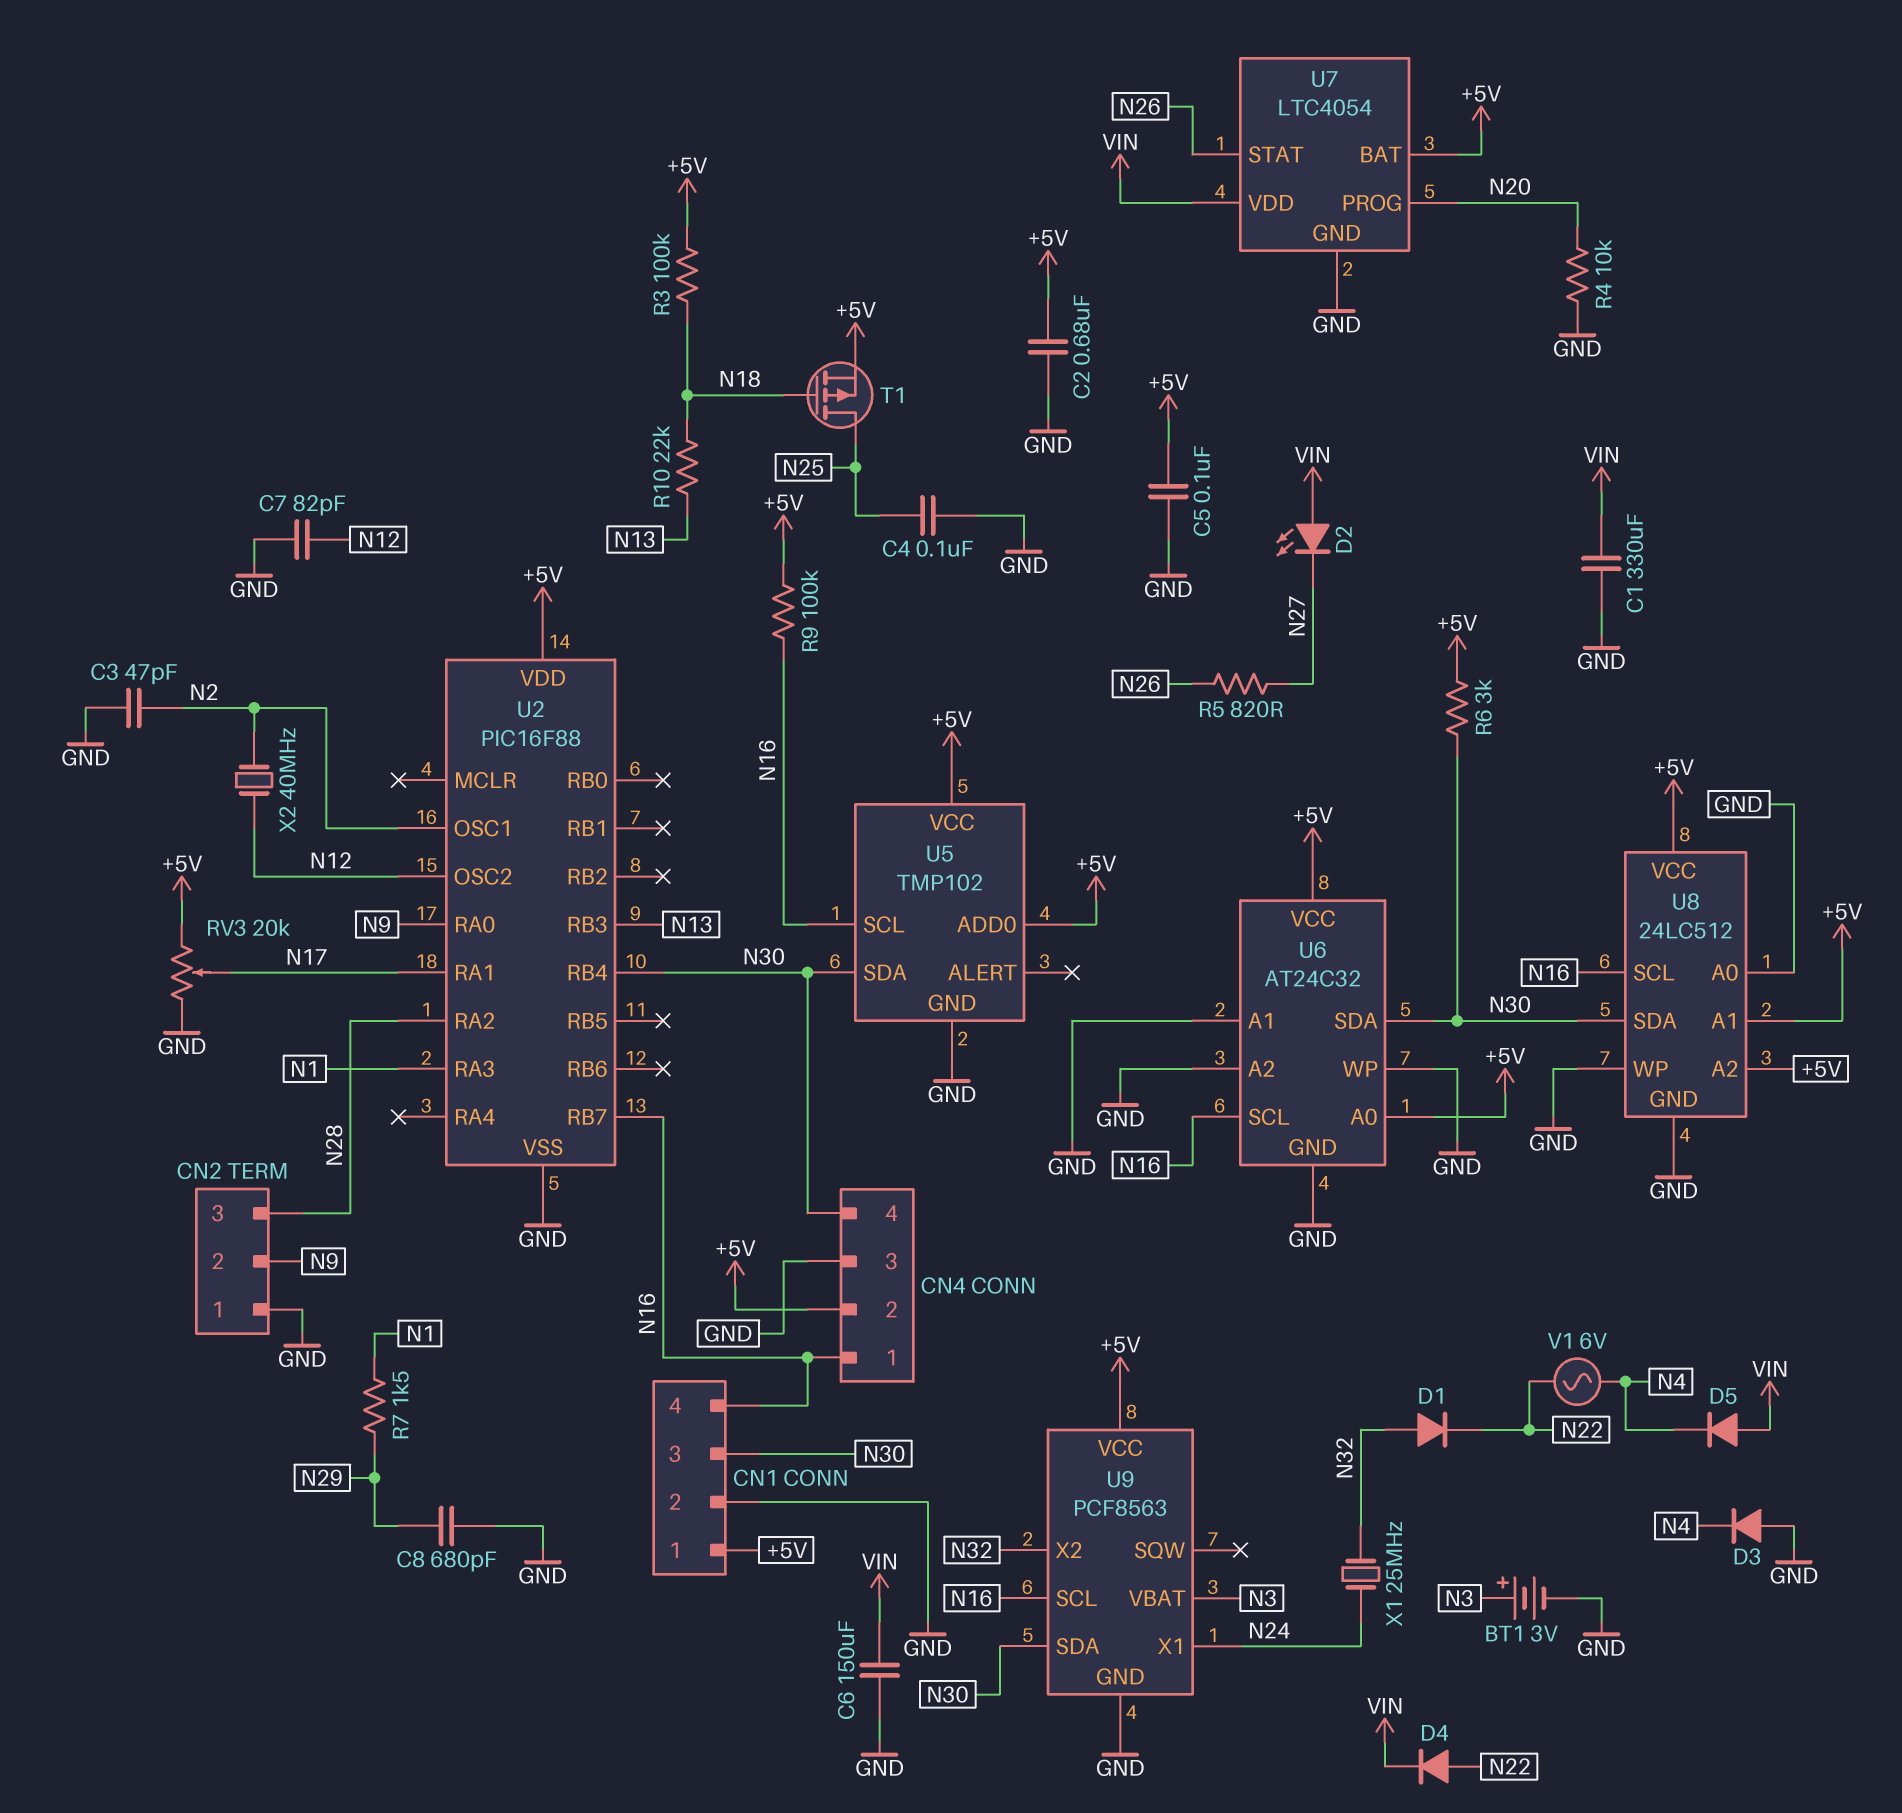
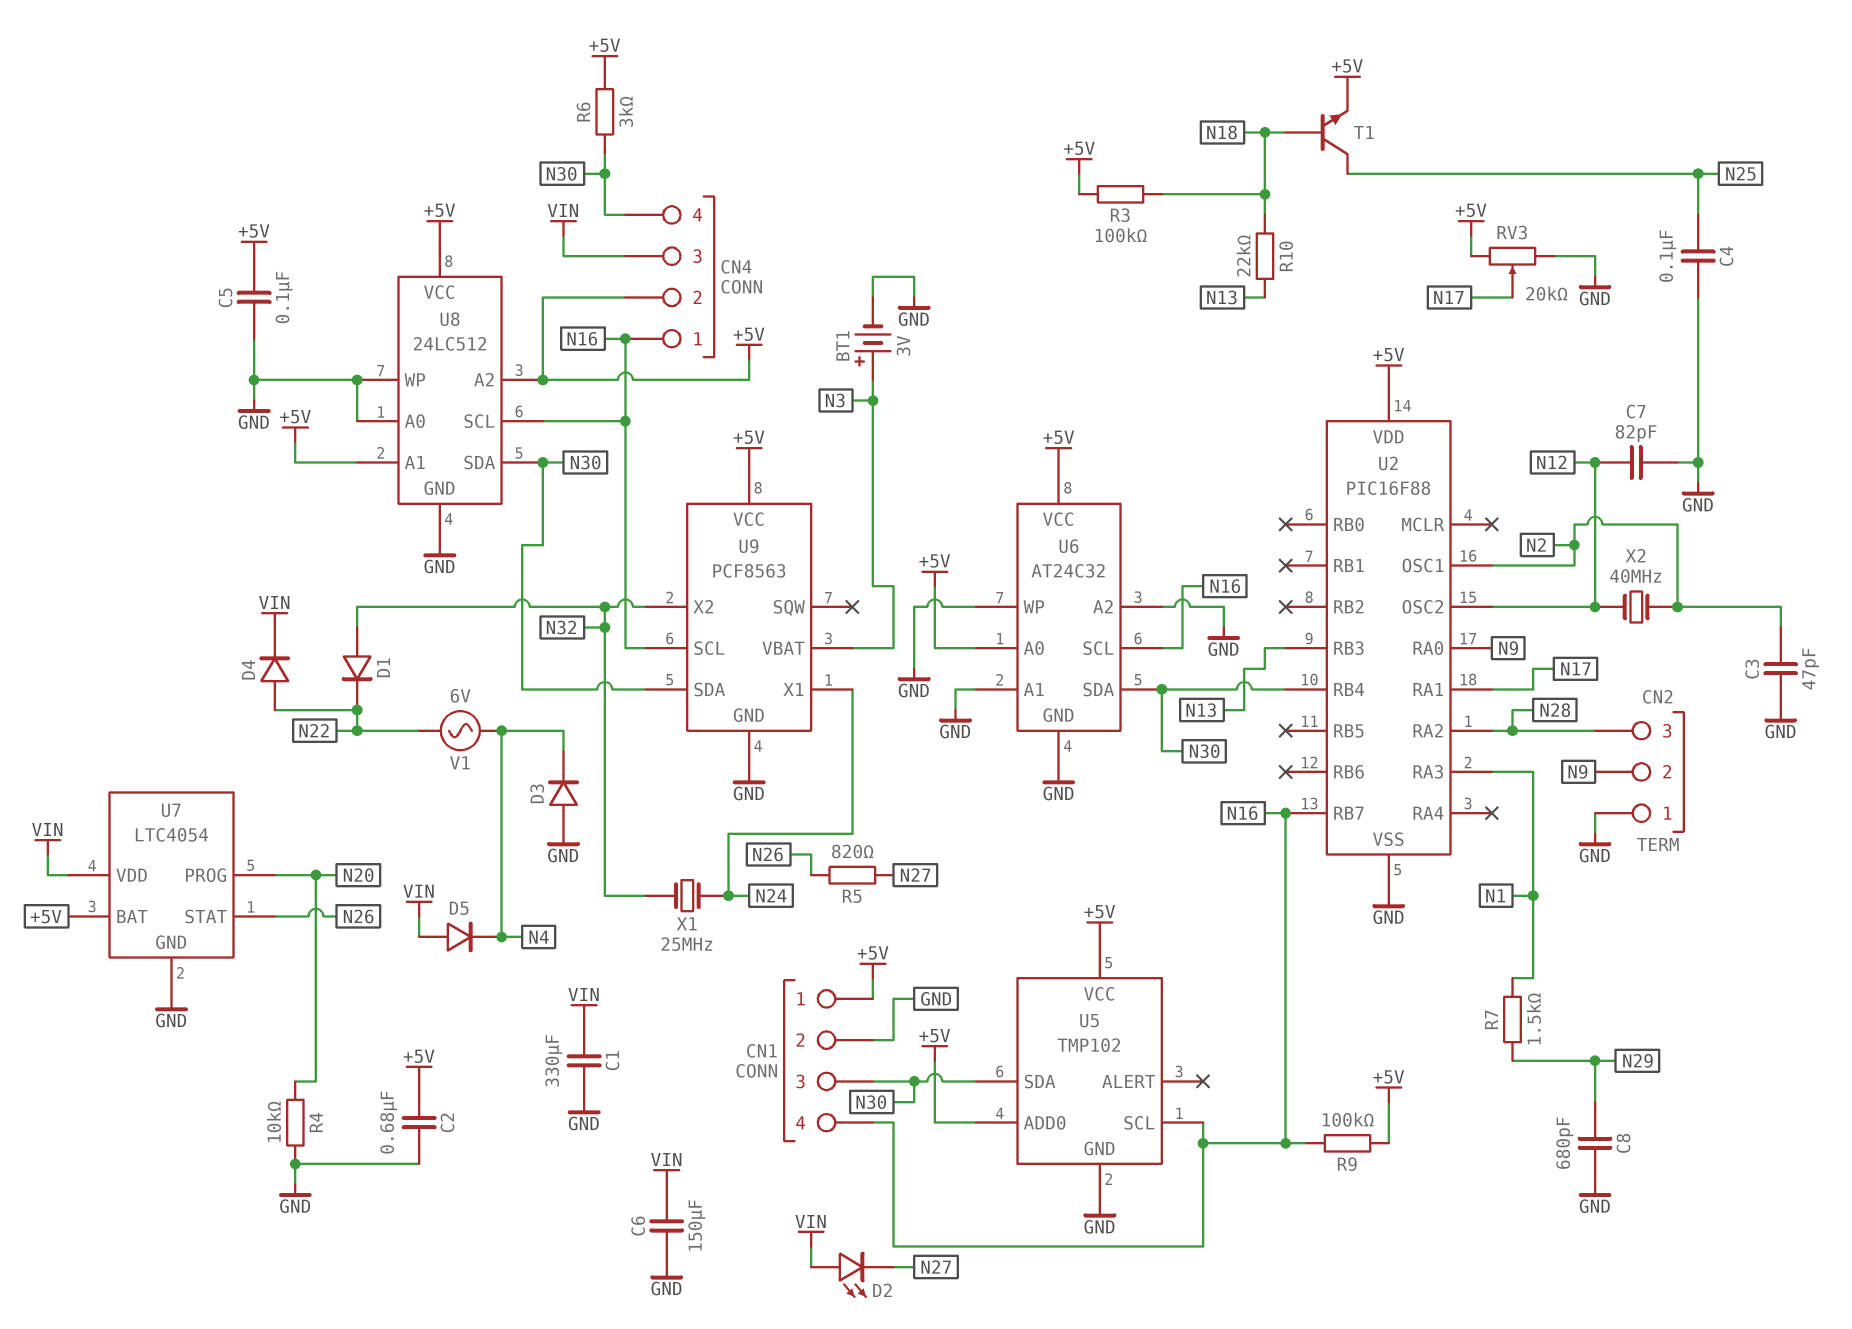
CN4 pin 3: GND -> VIN
T1: PMOS (G N18, D N25, S +5V) -> NPN (B N18, C N25, E +5V)

